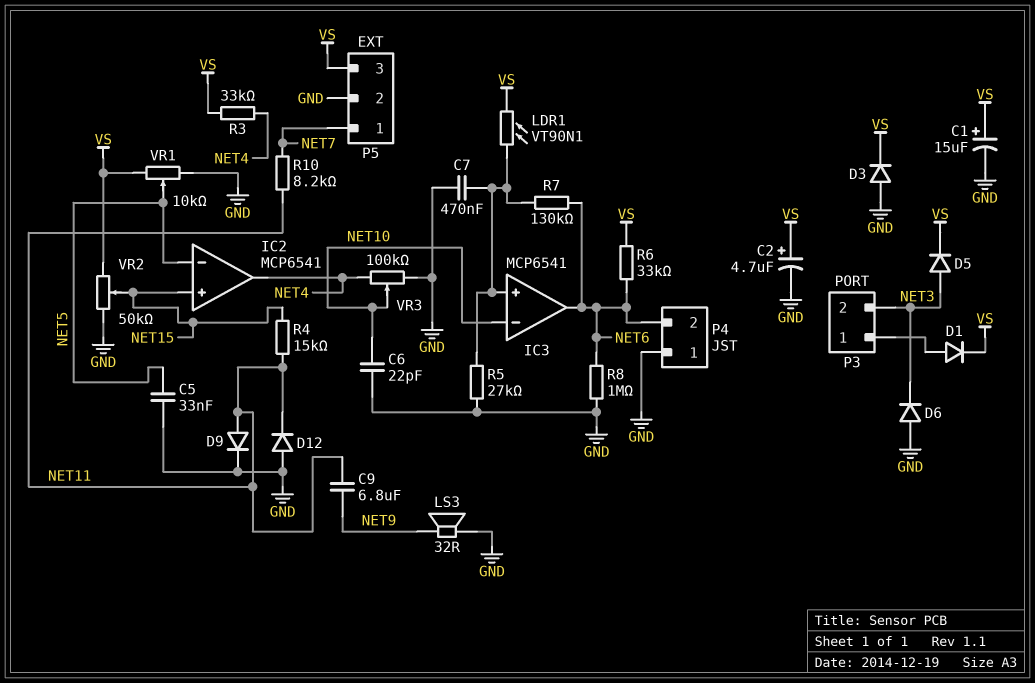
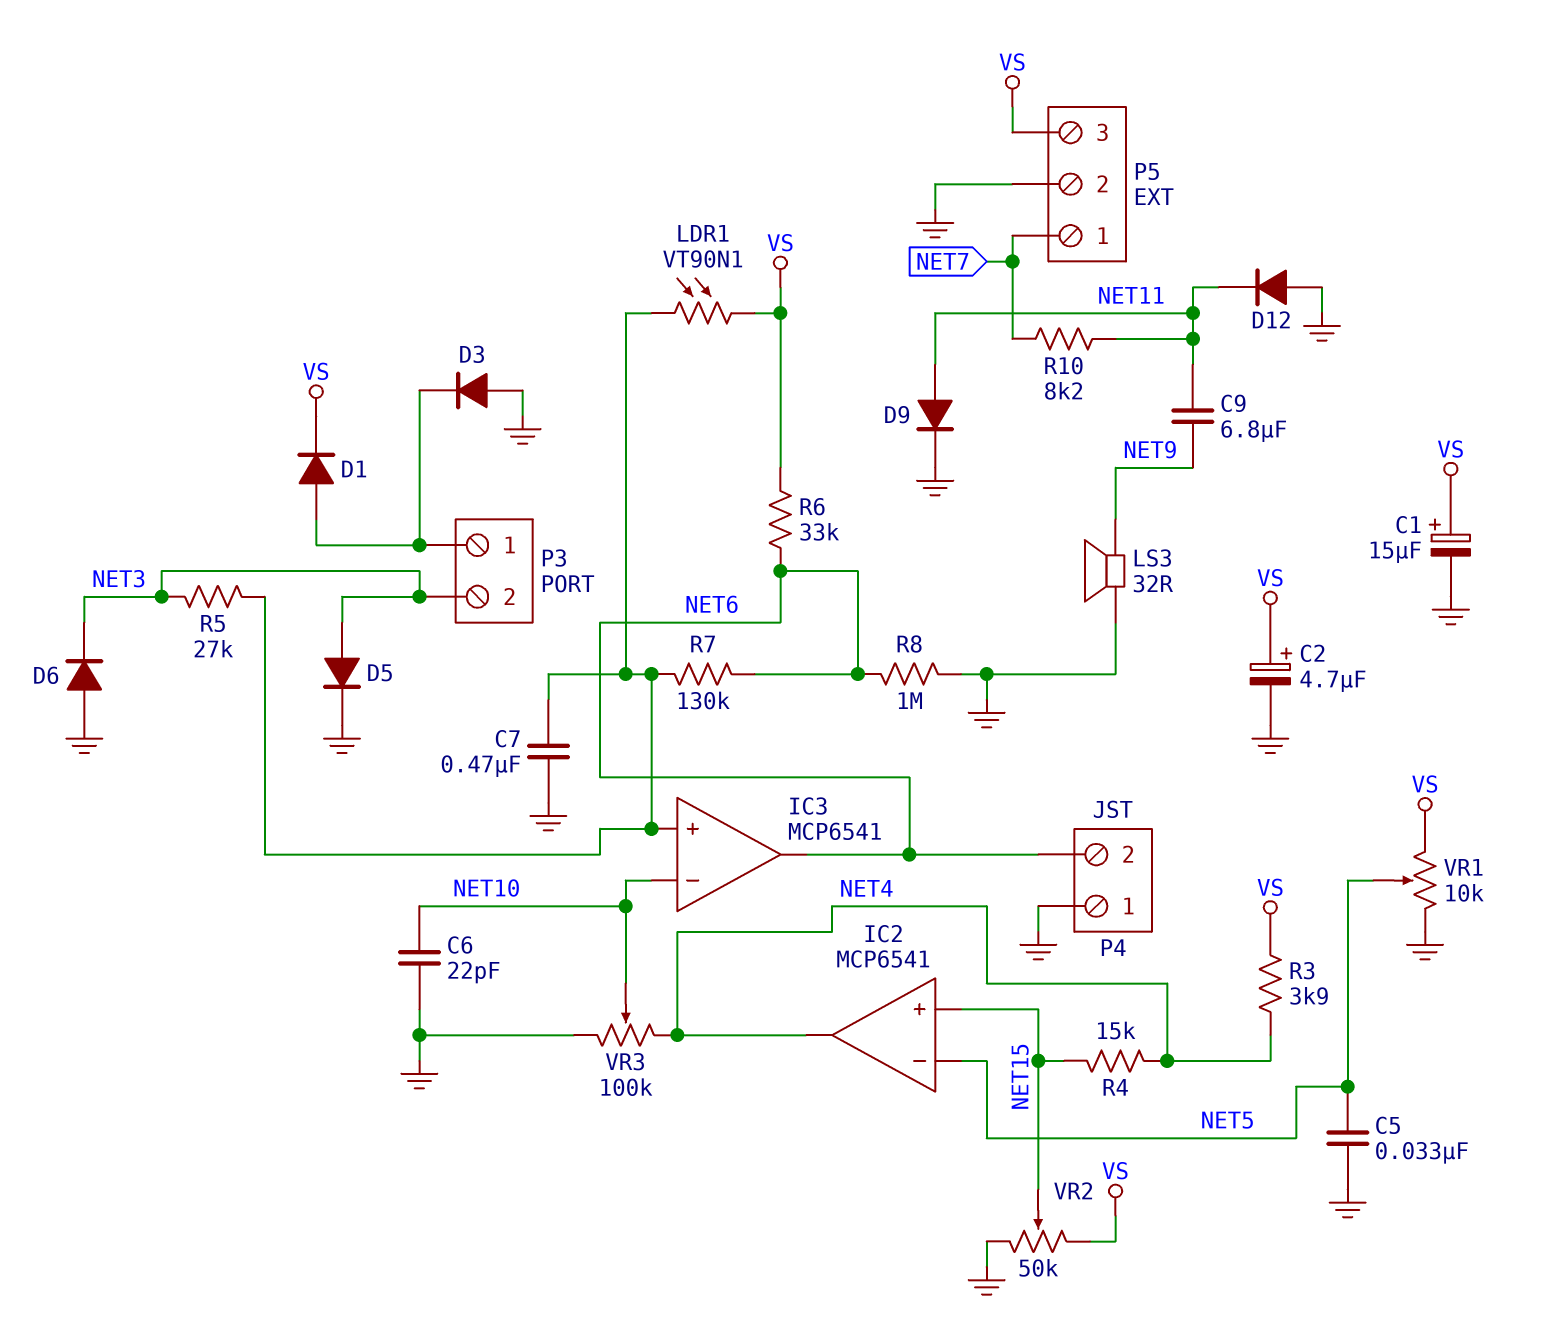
D3: diode (A GND, K VS) -> diode (A GND, K P3/1)
D5: diode (A NET3, K VS) -> diode (A NET3, K GND)
R3: 33k (NET4, VS) -> 3.9k (NET4, VS)
R4: 15k (NET11, NET15) -> 15k (NET4, NET15)
R5: 27k (GND, IC3/in+) -> 27k (IC3/in+, NET3)

